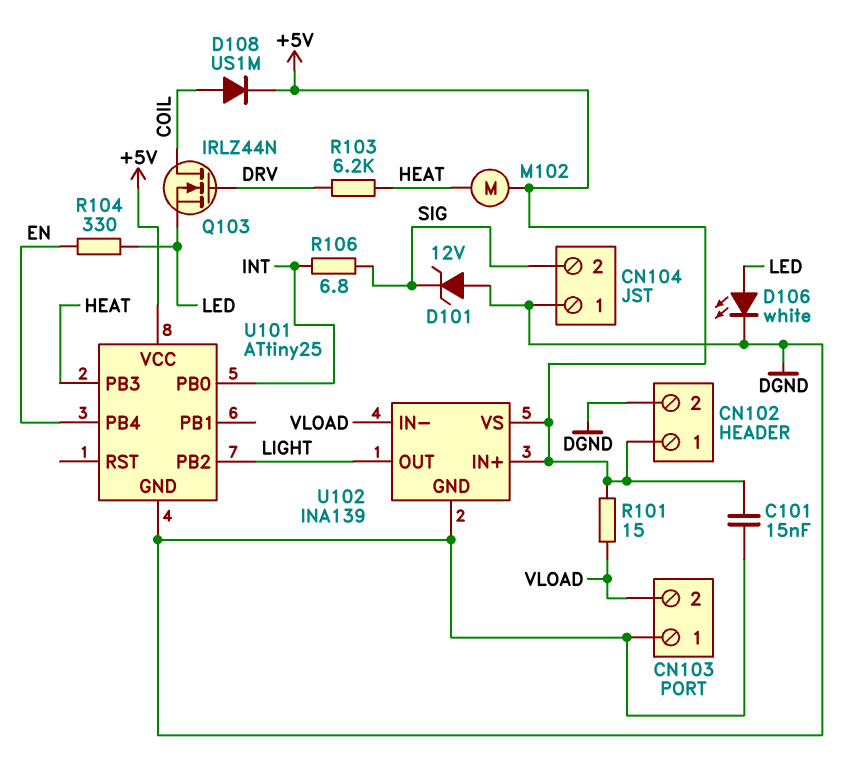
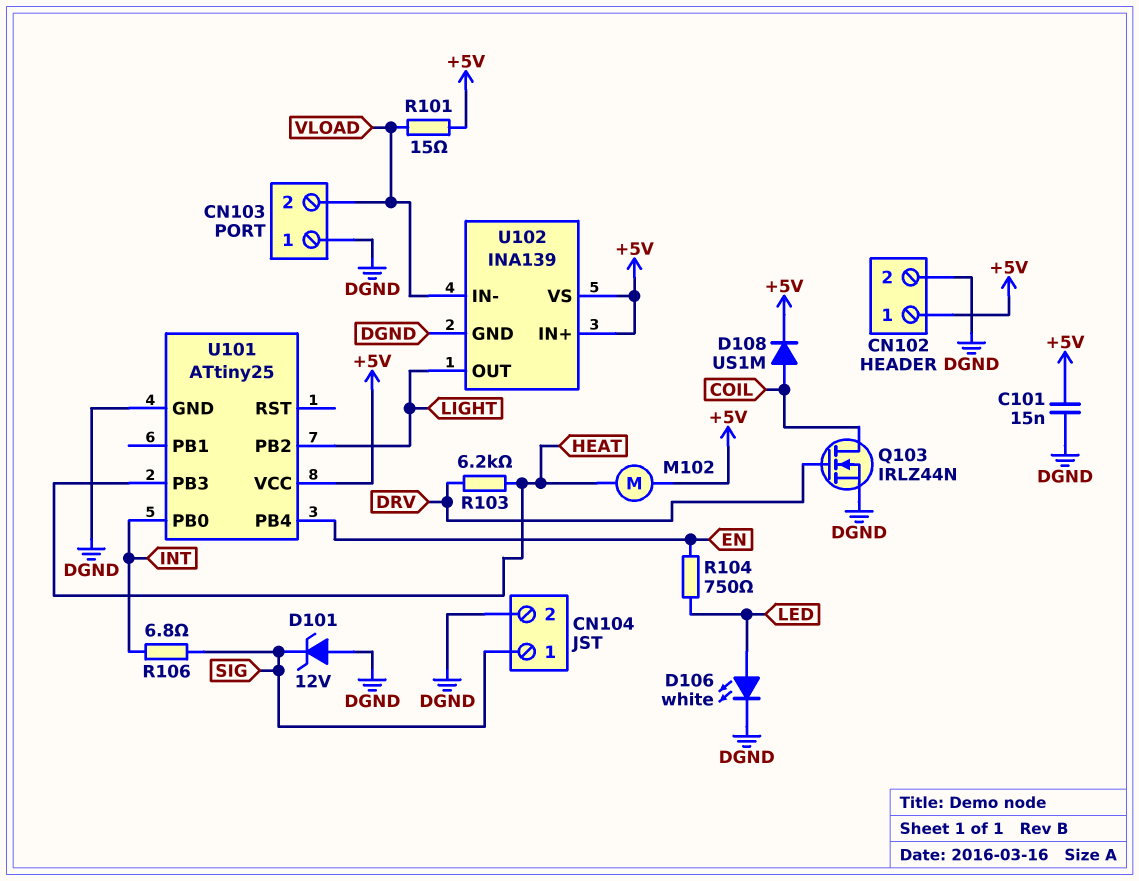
CN104 pin 1: DGND -> SIG
CN104 pin 2: SIG -> DGND
Q103: NMOS IRLZ44N (G DRV, D COIL, S LED) -> NMOS IRLZ44N (G DRV, D COIL, S DGND)
R104: 330 (EN, LED) -> 750 (EN, LED)

